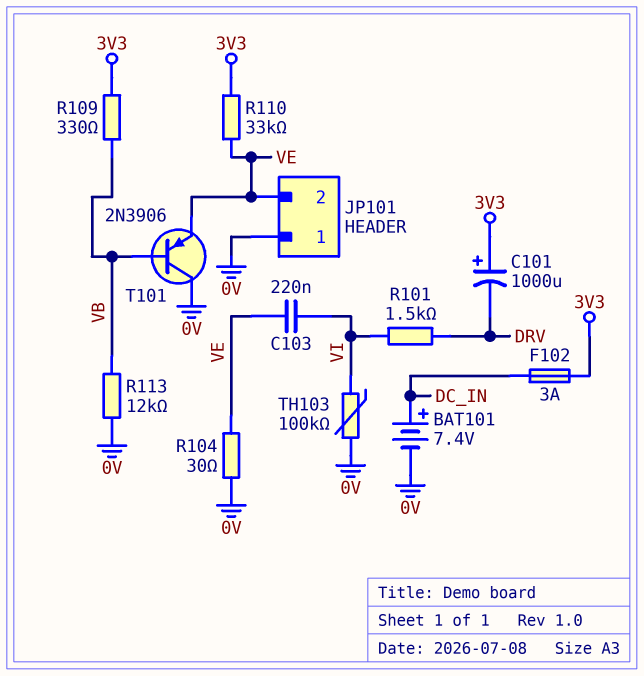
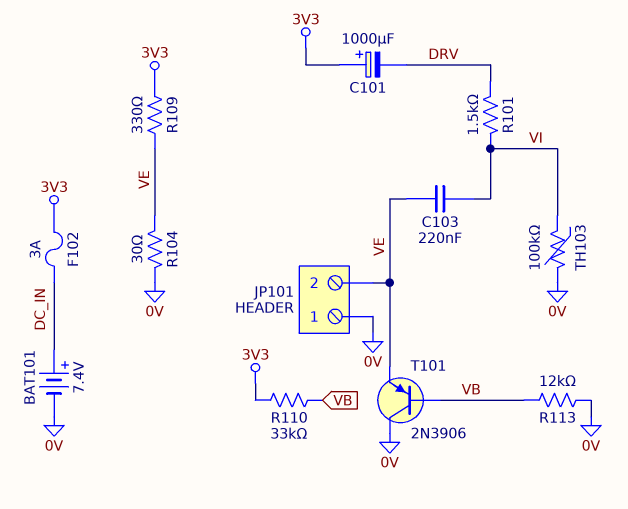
R109: 330 (3V3, VB) -> 330 (3V3, VE)
R110: 33k (3V3, VE) -> 33k (3V3, VB)

